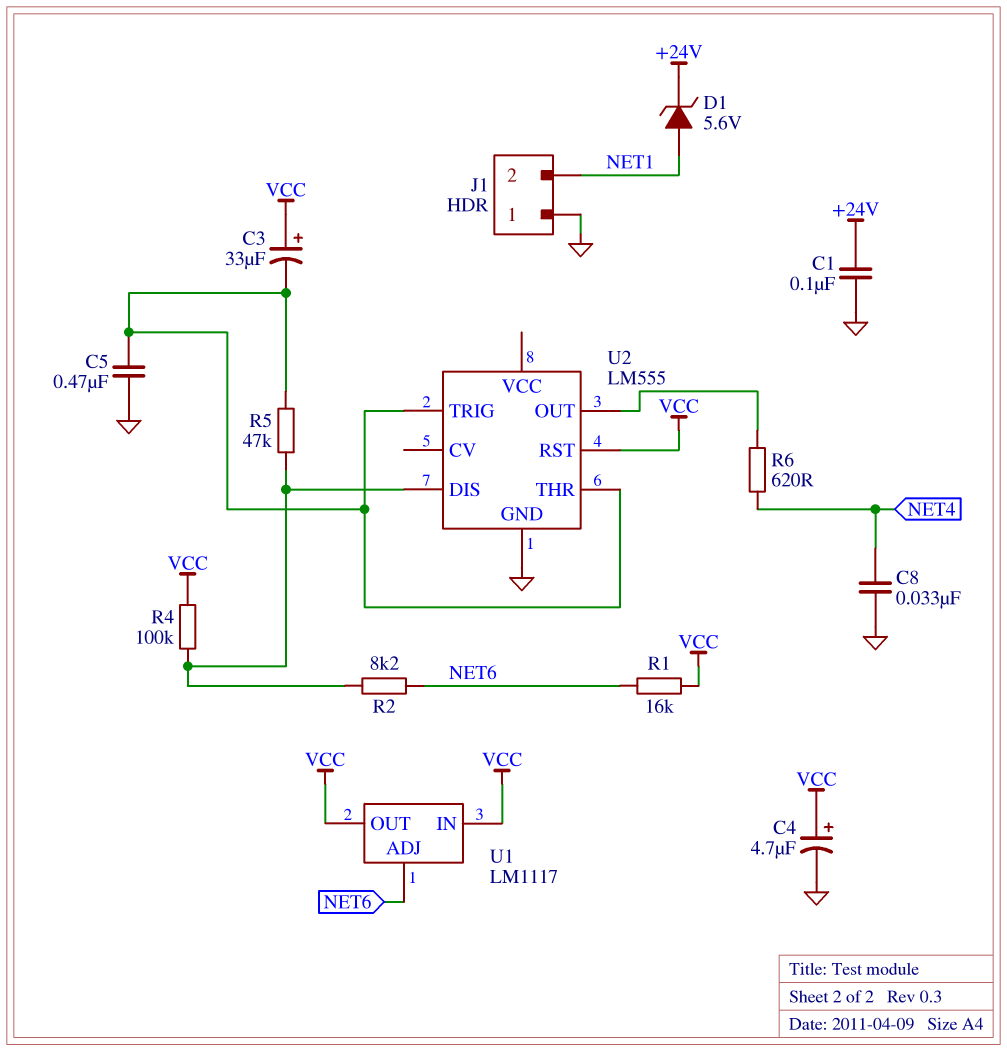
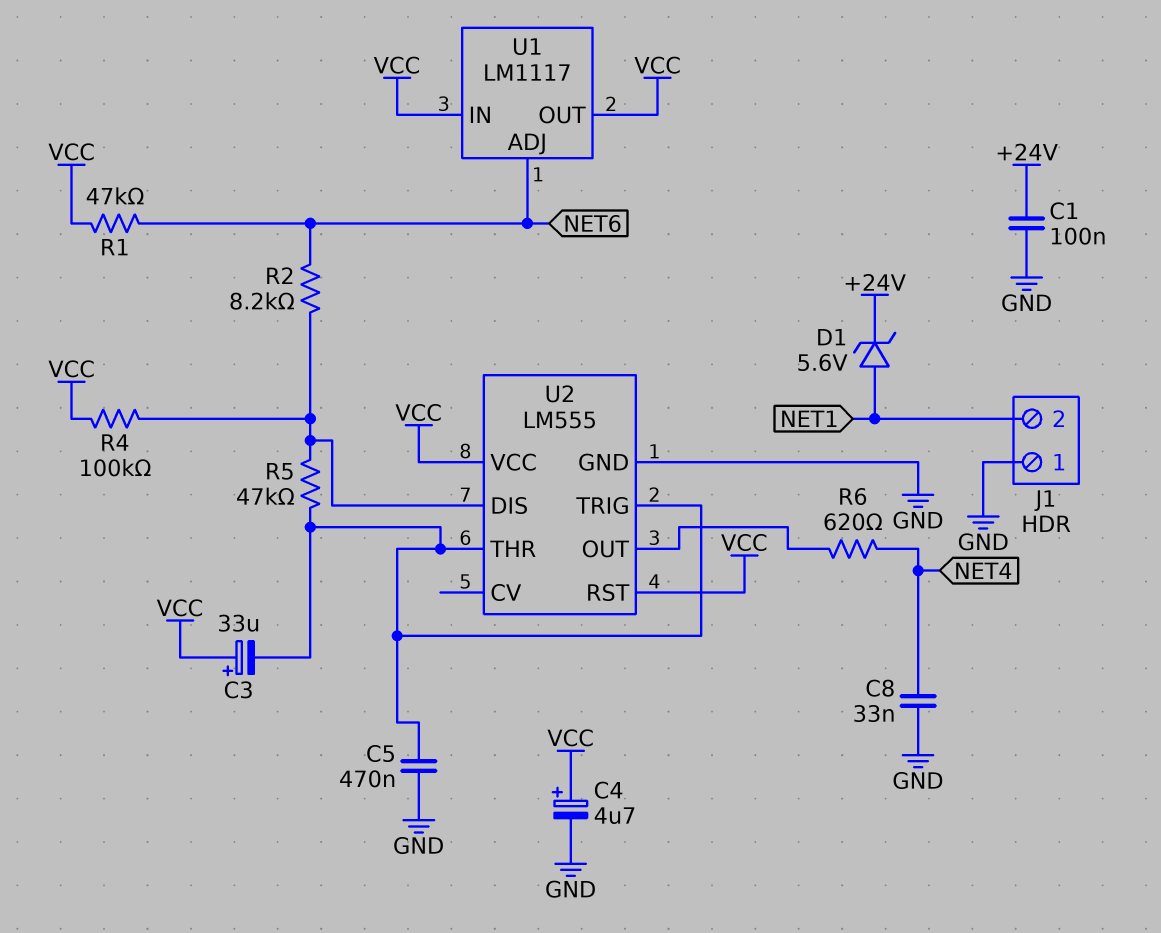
R1: 16k (NET6, VCC) -> 47k (NET6, VCC)
U2 pin VCC: none -> VCC

